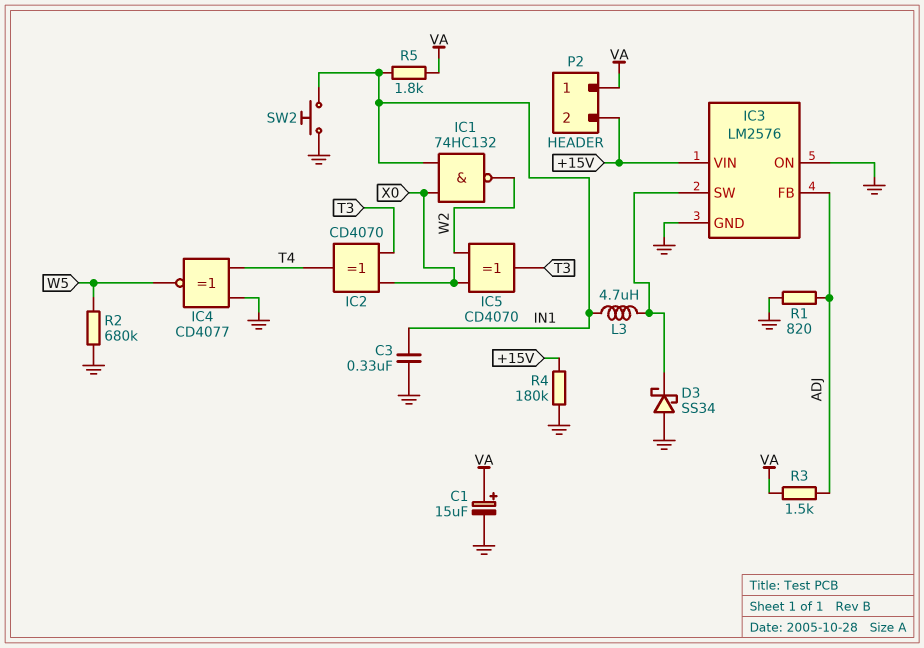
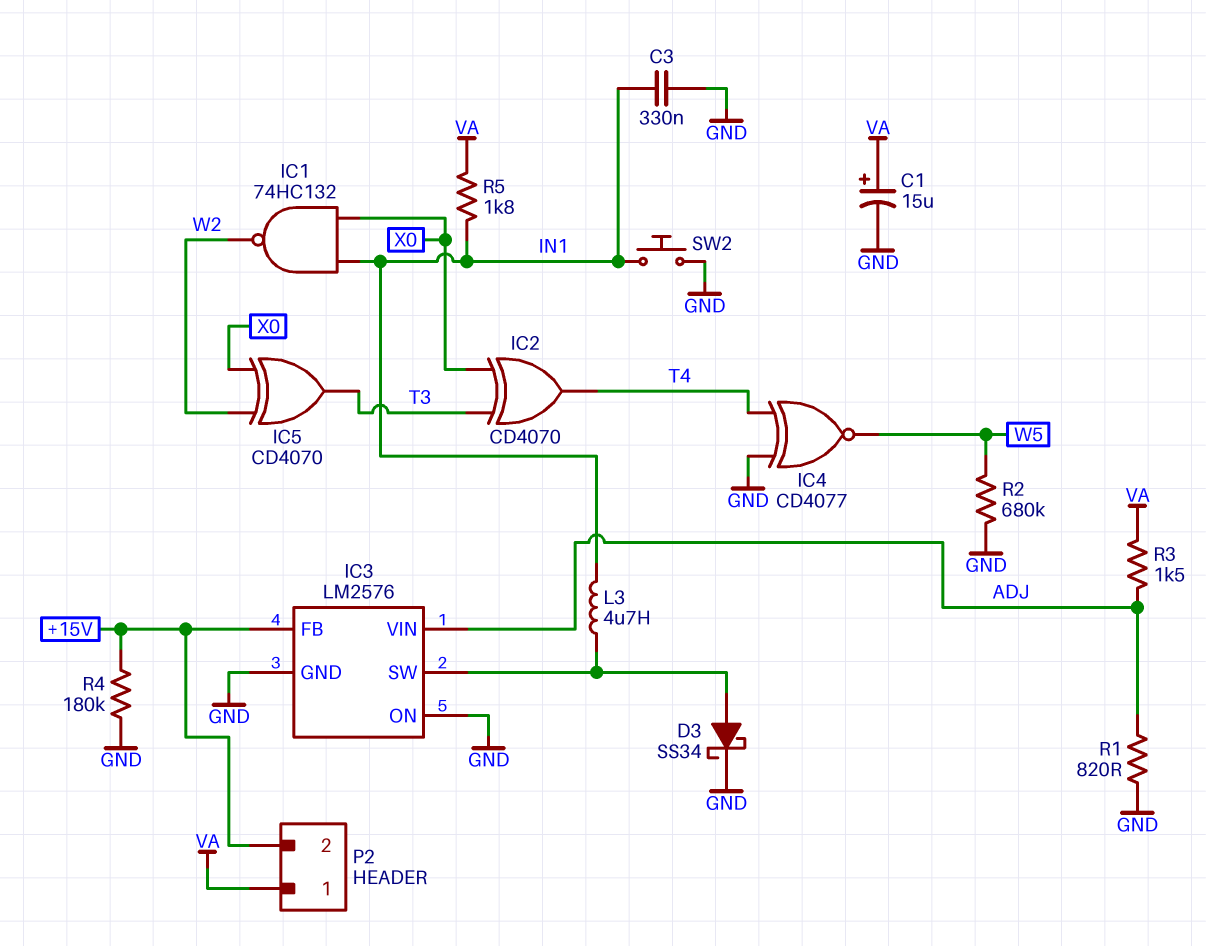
D3: schottky SS34 (A GND, K IC3/SW) -> schottky SS34 (A IC3/SW, K GND)
IC3 pin FB: ADJ -> +15V
IC3 pin VIN: +15V -> ADJ

